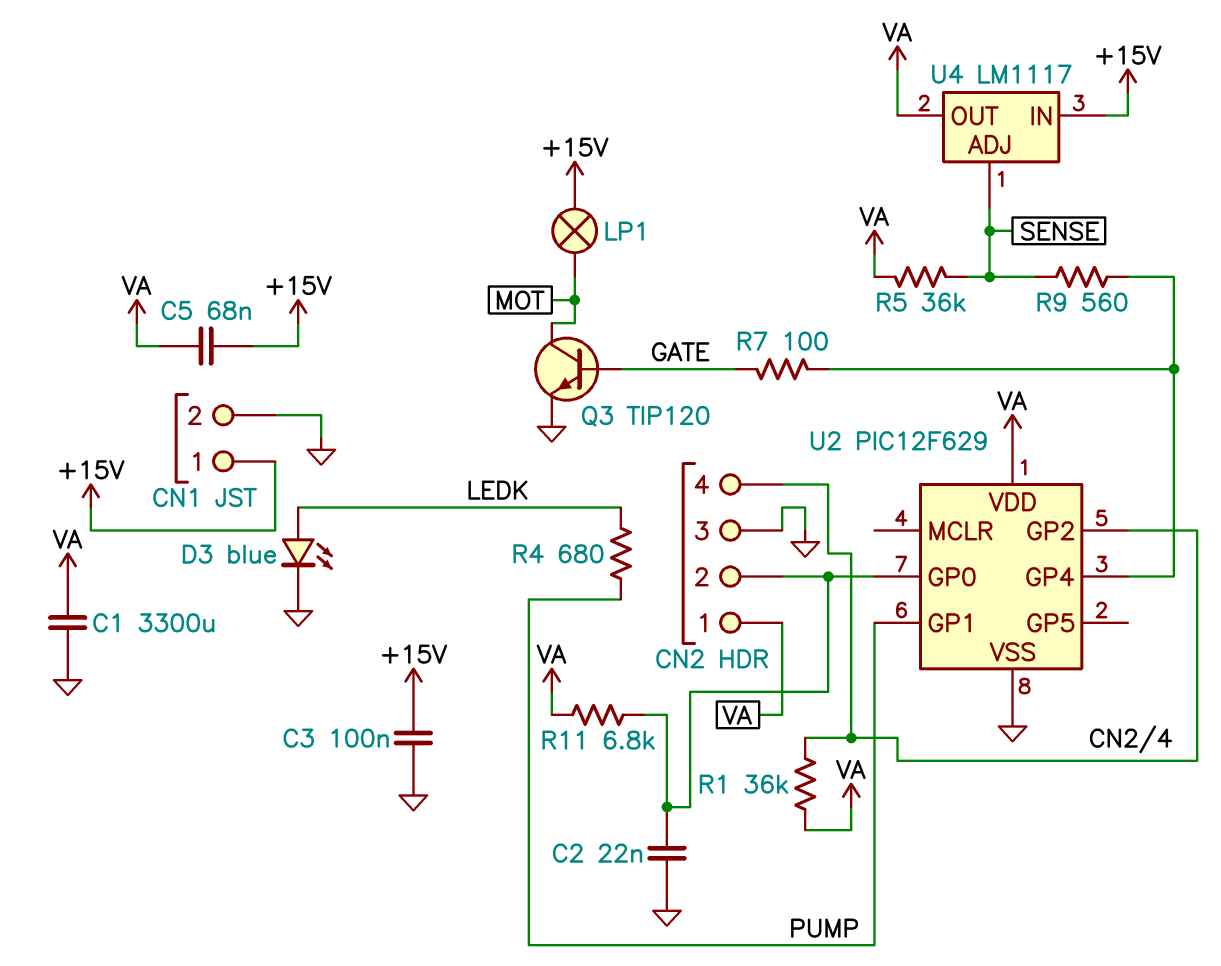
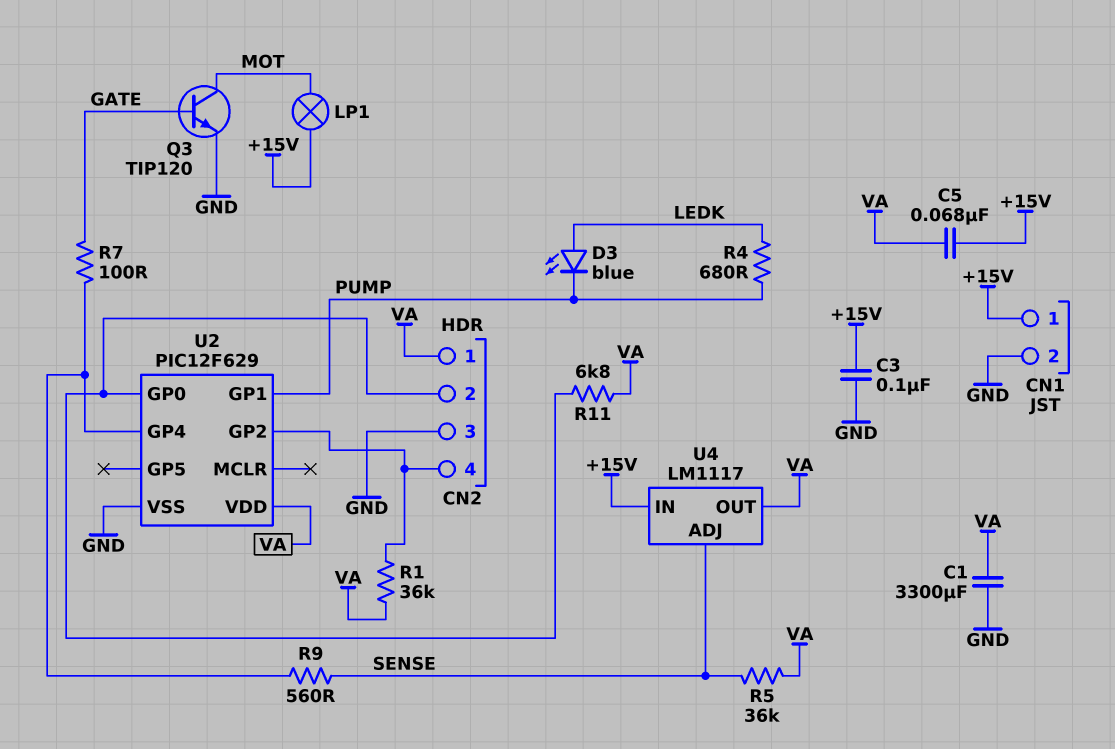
C2: 22nF (CN2/2, GND) -> none
D3: LED blue (A LEDK, K GND) -> LED blue (A LEDK, K PUMP)

